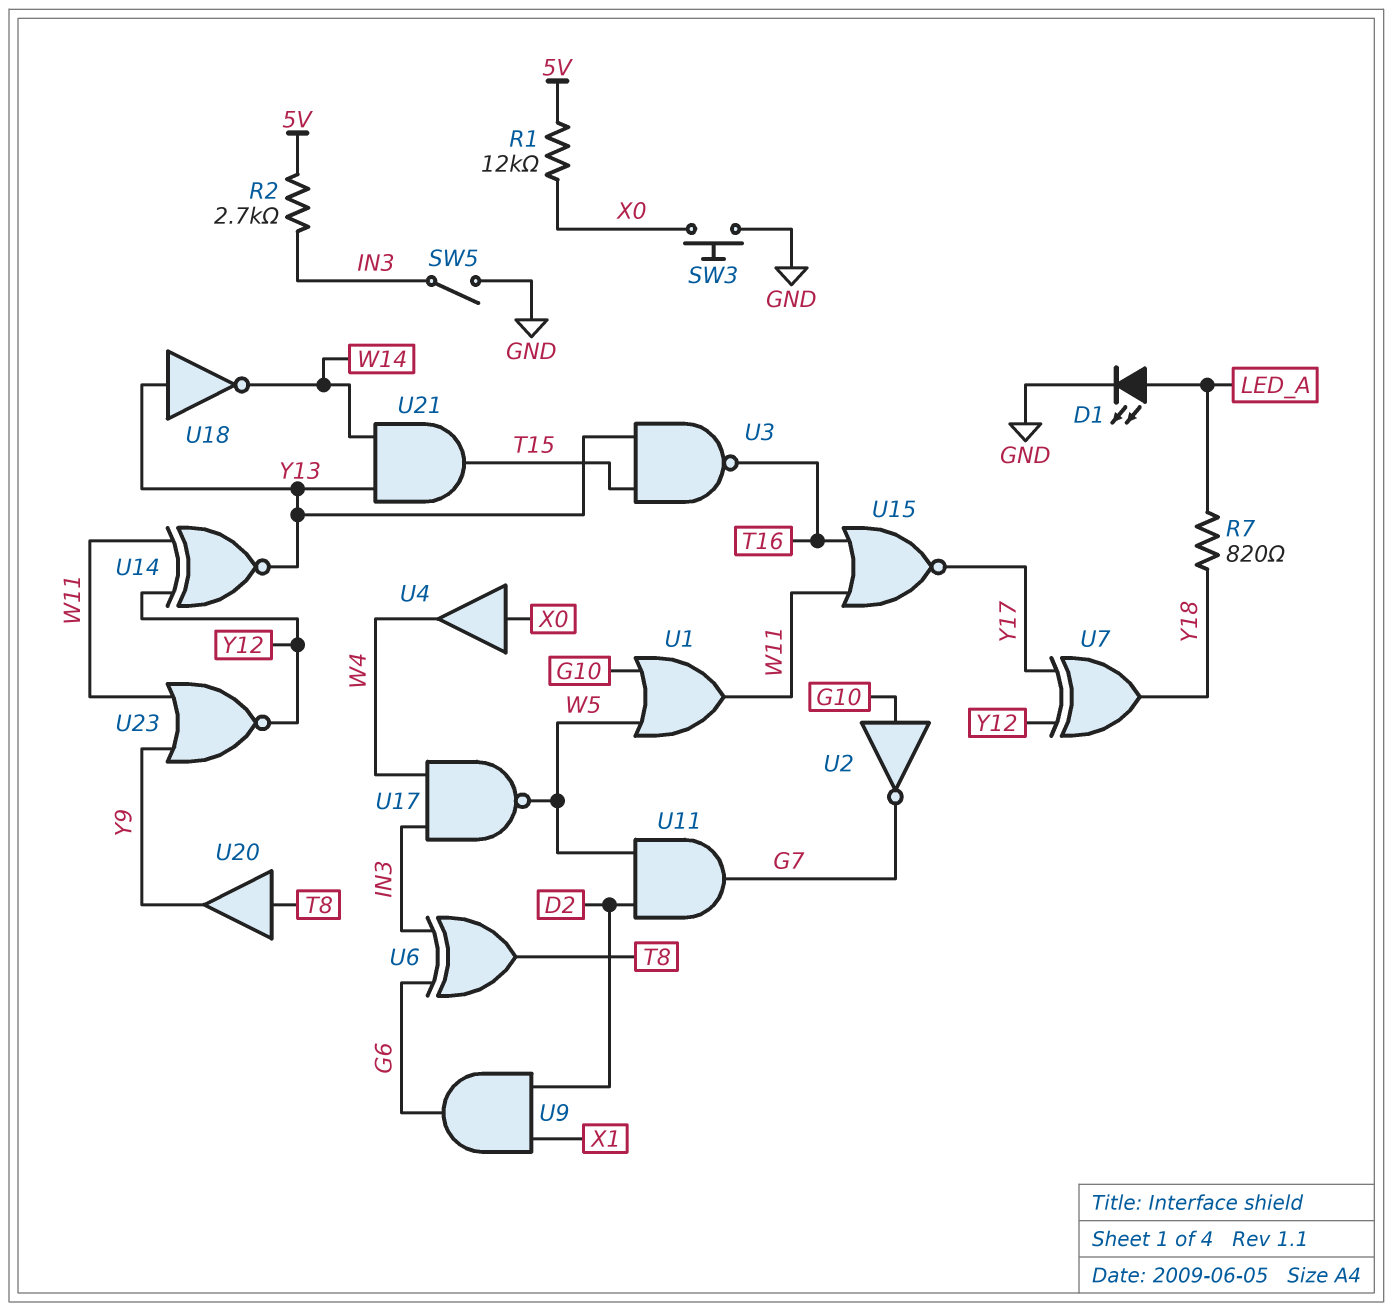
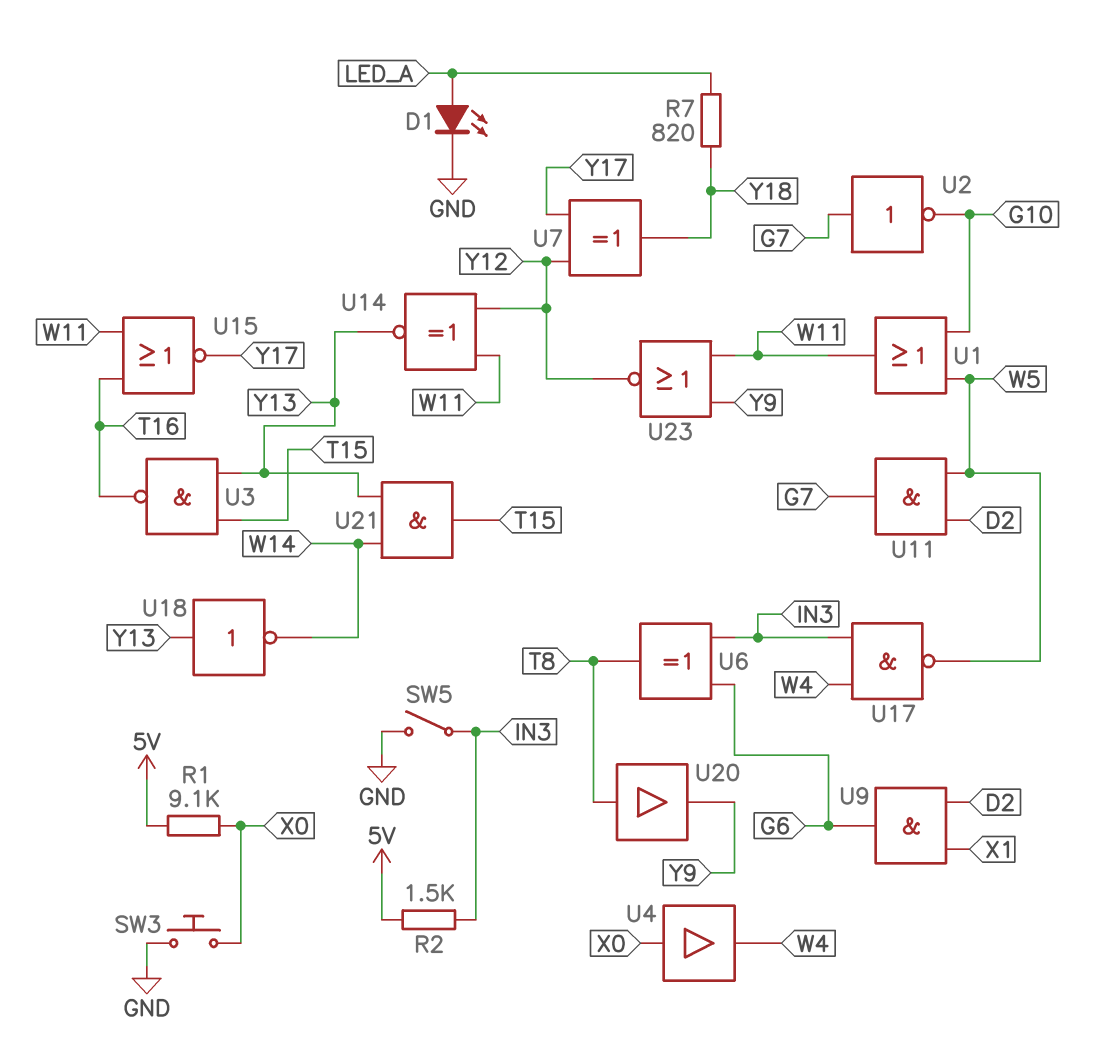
R1: 12k (5V, X0) -> 9.1k (5V, X0)
R2: 2.7k (5V, IN3) -> 1.5k (5V, IN3)
U2: NOT (in G10, out G7) -> NOT (in G7, out G10)

